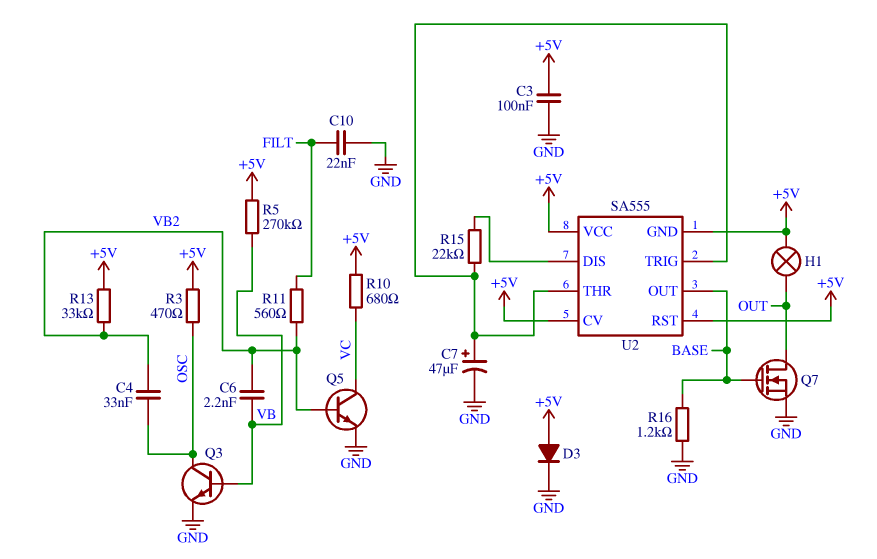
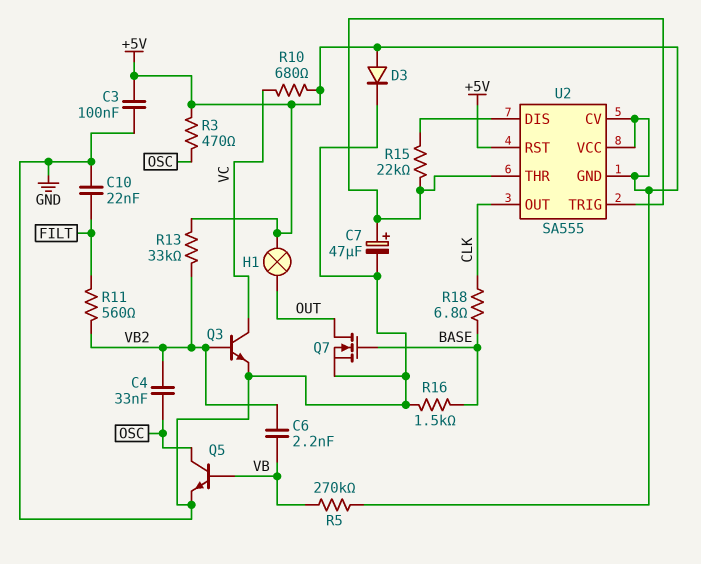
Q3: NPN (B VB, C OSC, E GND) -> NPN (B VB2, C VC, E GND)
Q5: NPN (B VB2, C VC, E GND) -> NPN (B VB, C OSC, E GND)
R16: 1.2k (BASE, GND) -> 1.5k (BASE, GND)
R18: none -> 6.8 (BASE, CLK)
U2 pin OUT: BASE -> CLK

